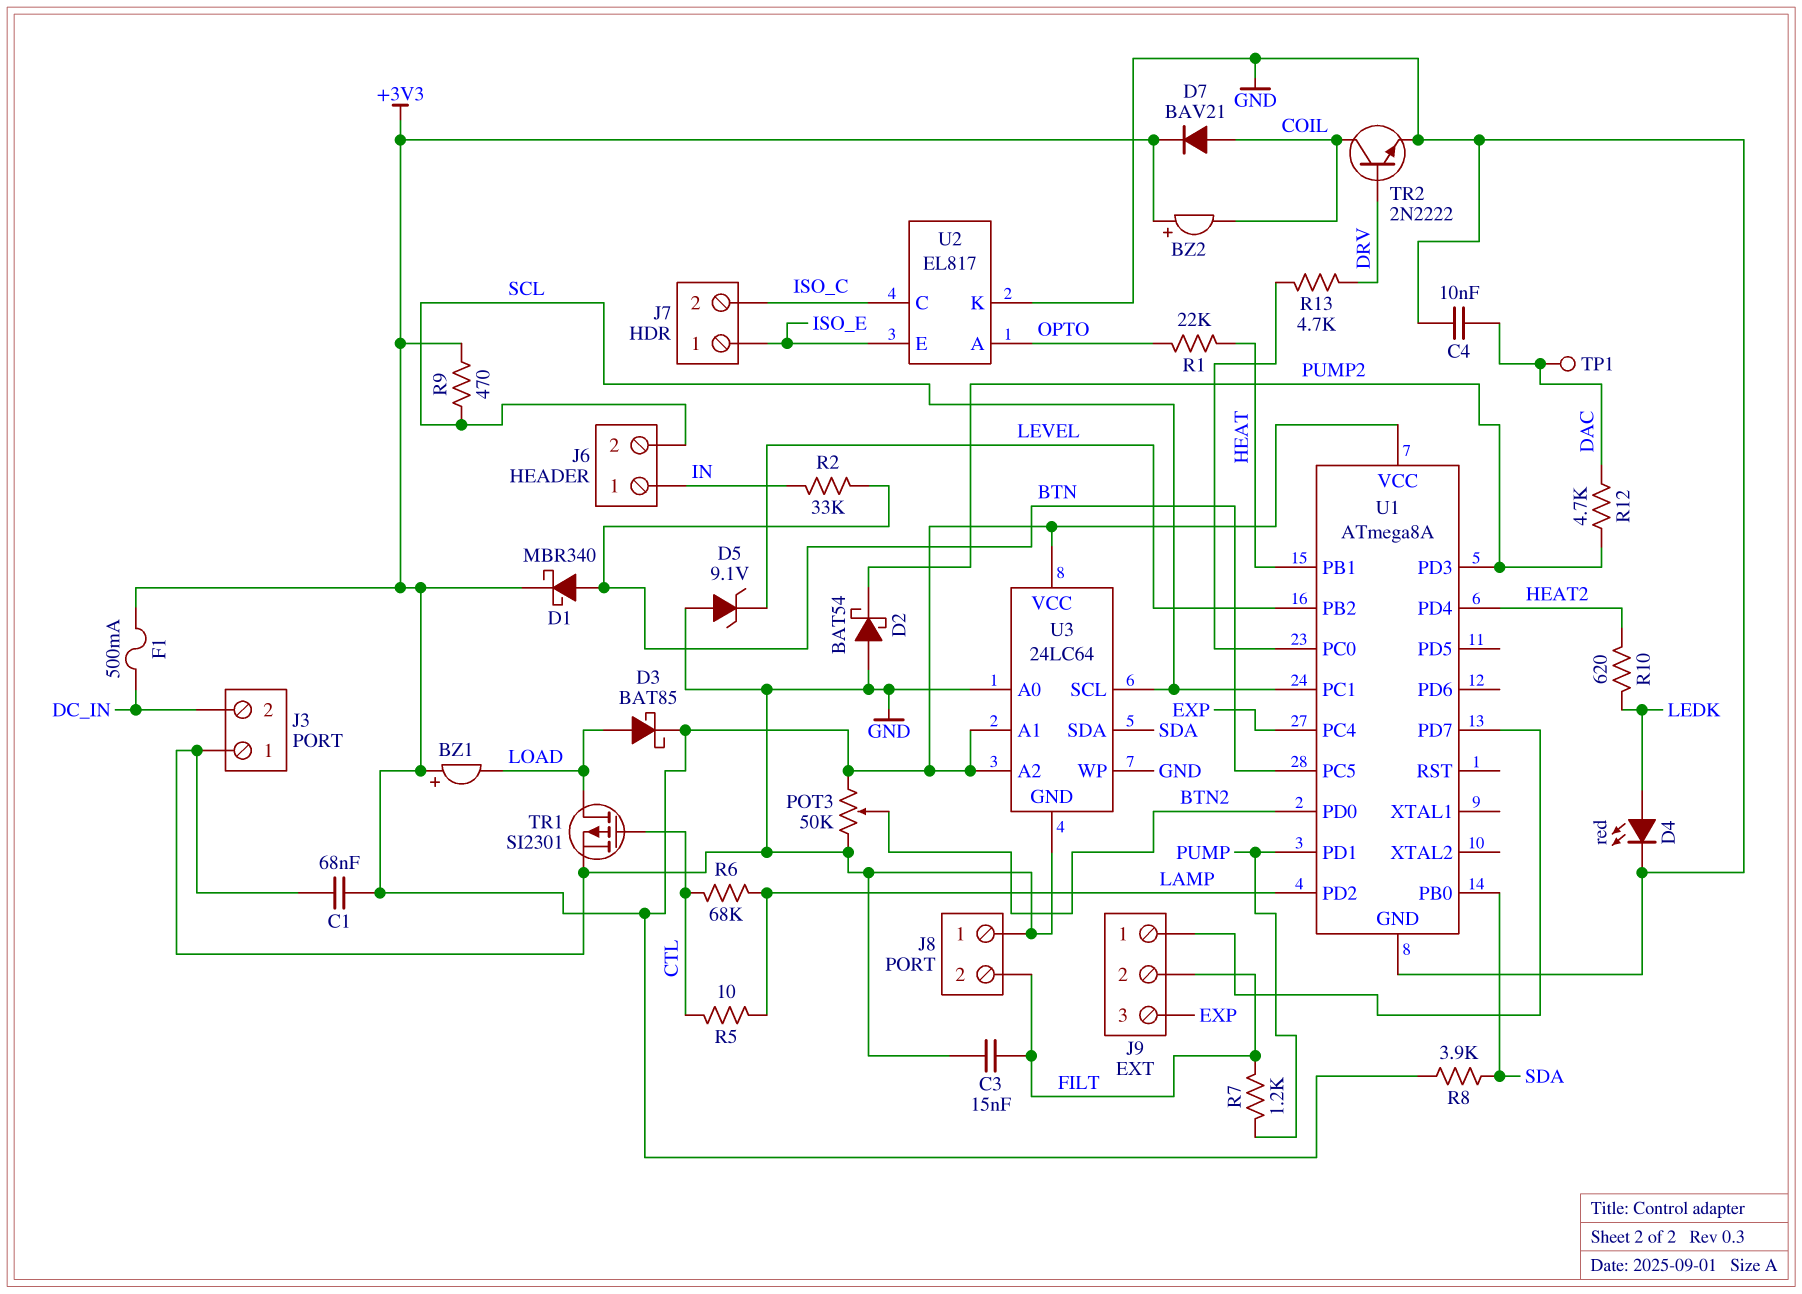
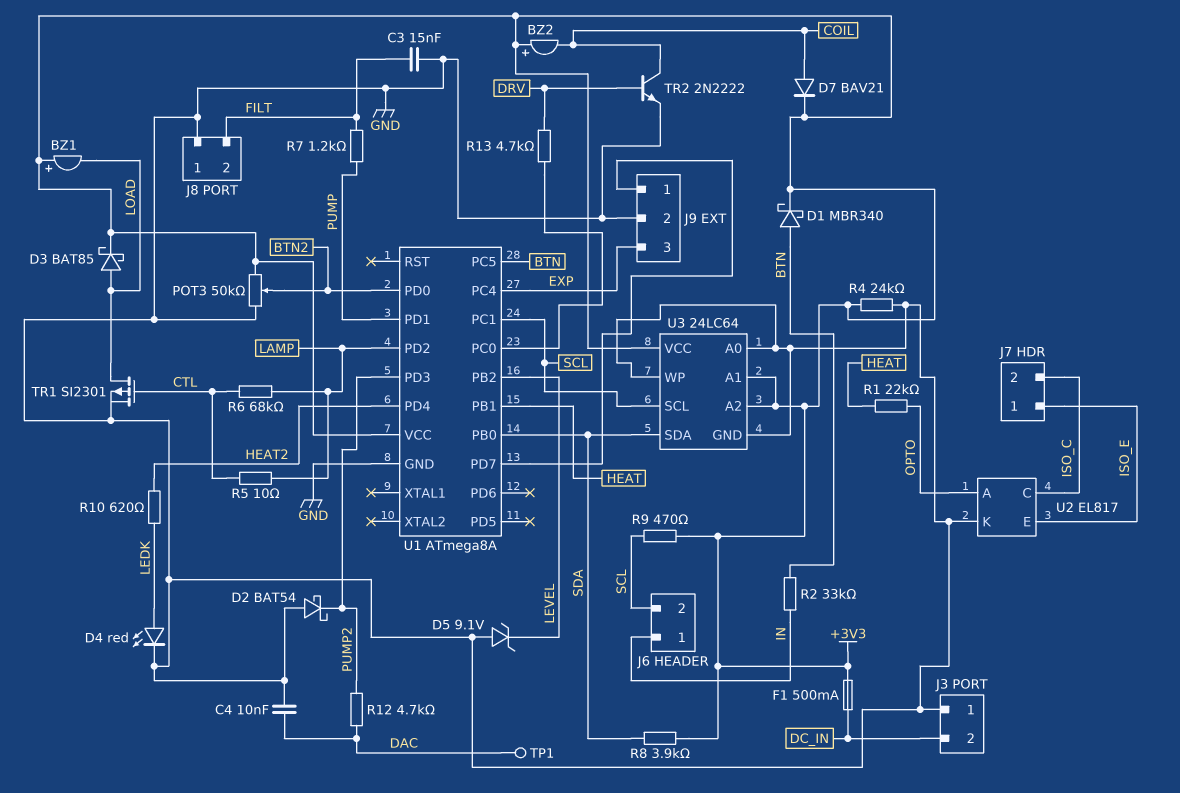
C1: 68nF (+3V3, GND) -> none
J9 pin 2: FILT -> GND
R4: none -> 24k (+3V3, GND)

